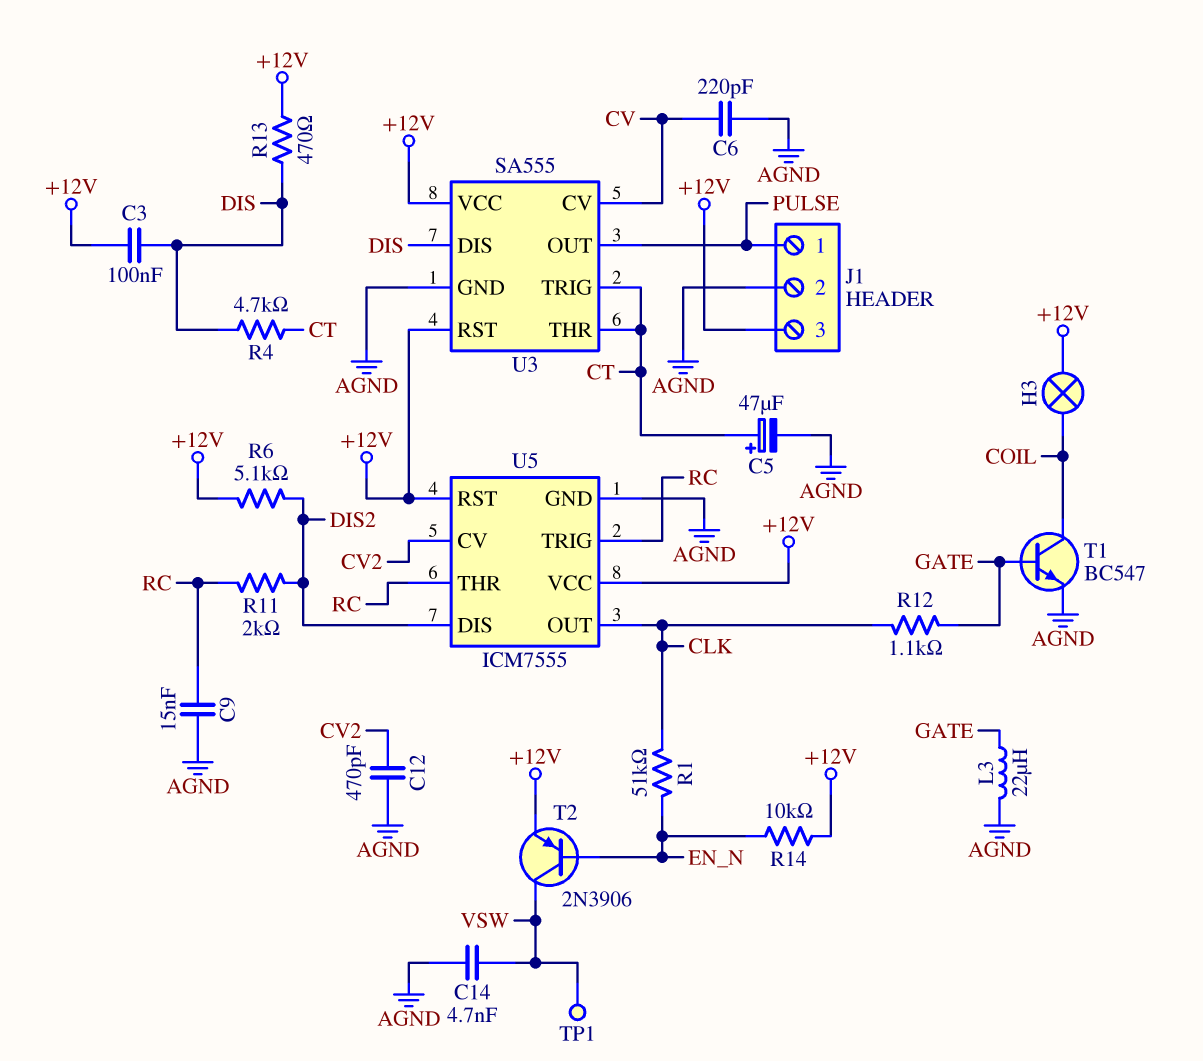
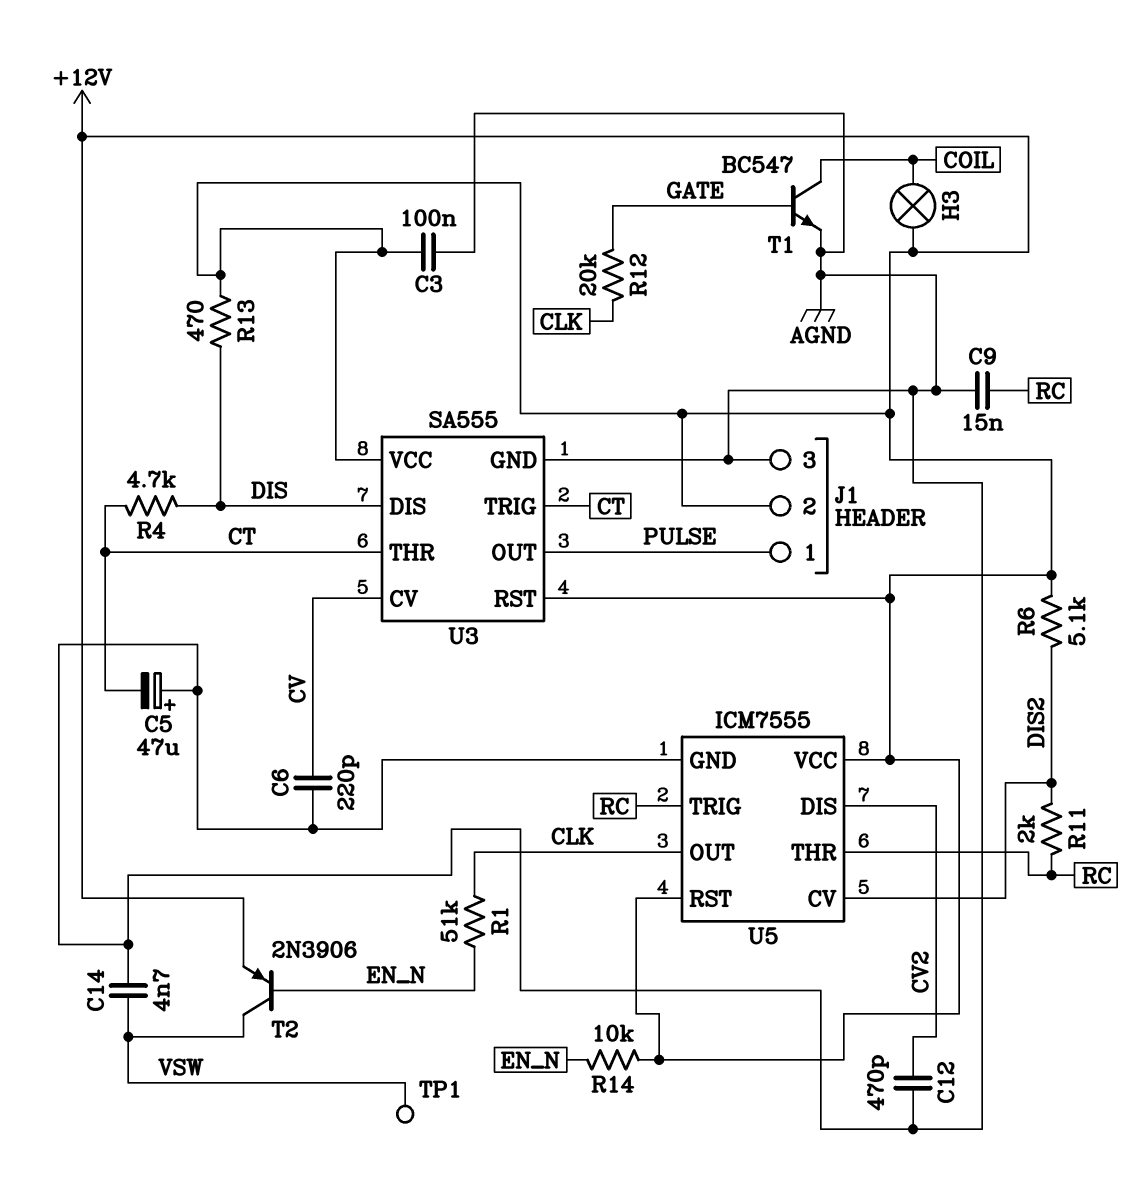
C3: 100nF (+12V, DIS) -> 100nF (+12V, AGND)
C5: 47uF (plus CT, minus AGND) -> 47uF (plus AGND, minus CT)
J1 pin 2: AGND -> +12V
J1 pin 3: +12V -> AGND
L3: 22uH (AGND, GATE) -> none
R12: 1.1k (CLK, GATE) -> 20k (CLK, GATE)
U5 pin CV: CV2 -> DIS2
U5 pin DIS: DIS2 -> CV2

